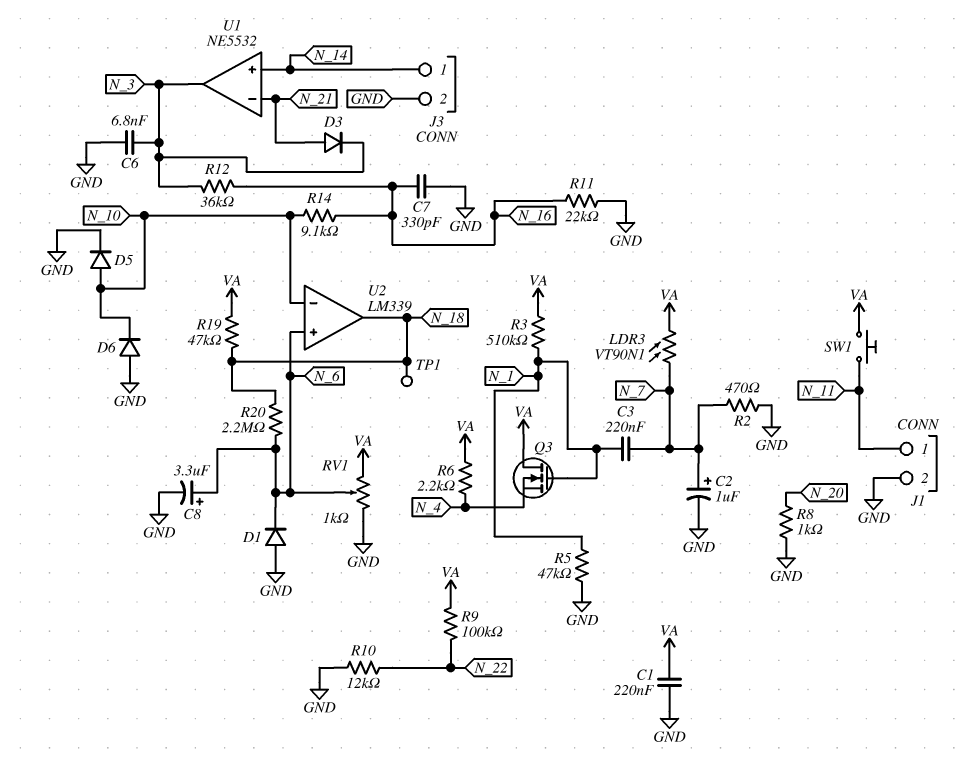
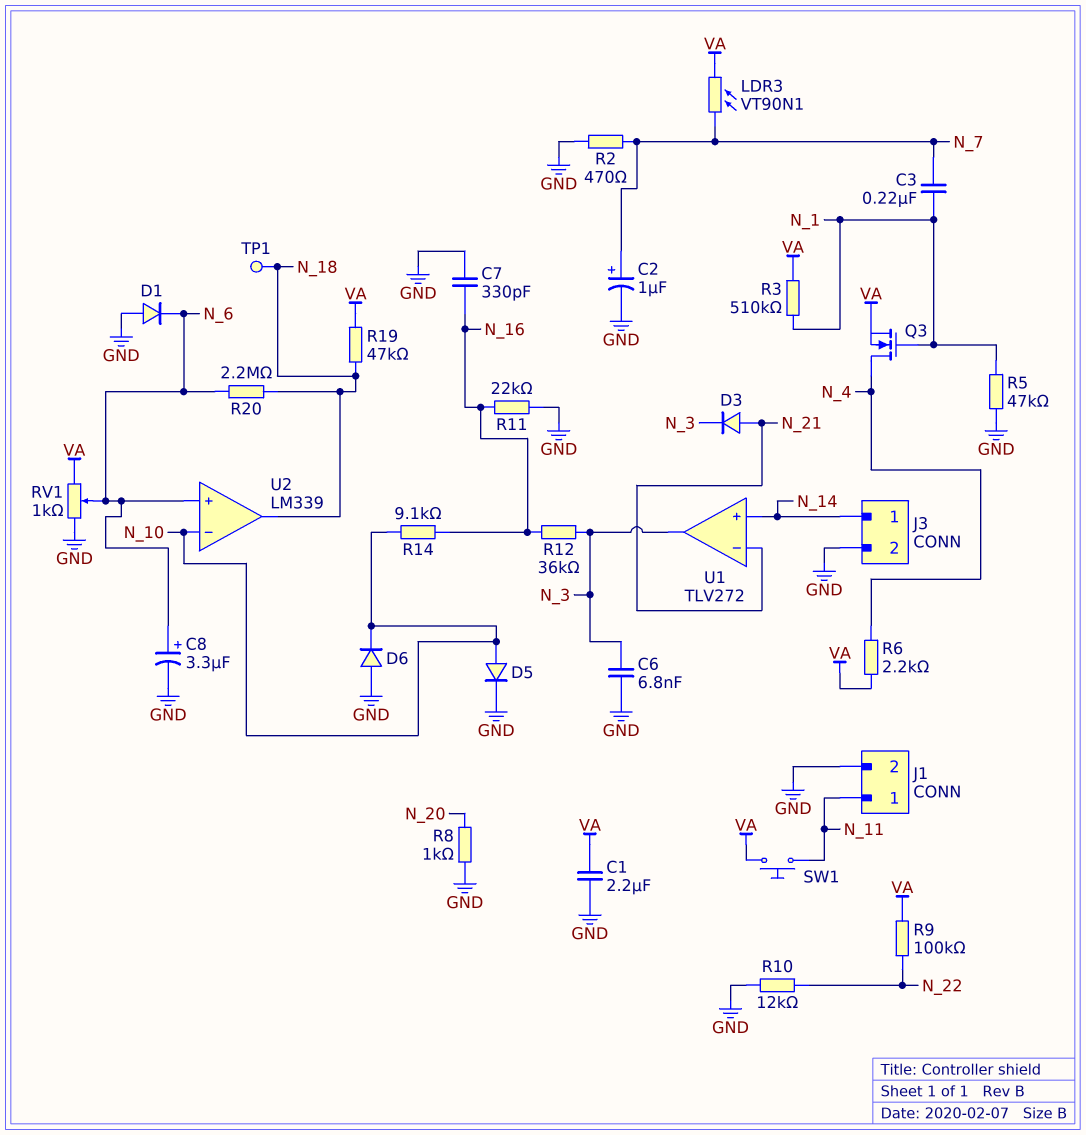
C1: 220nF (GND, VA) -> 2.2uF (GND, VA)
Q3: NMOS (G N_1, D VA, S N_4) -> NMOS (G N_1, D N_4, S VA)
U1: NE5532 -> TLV272

